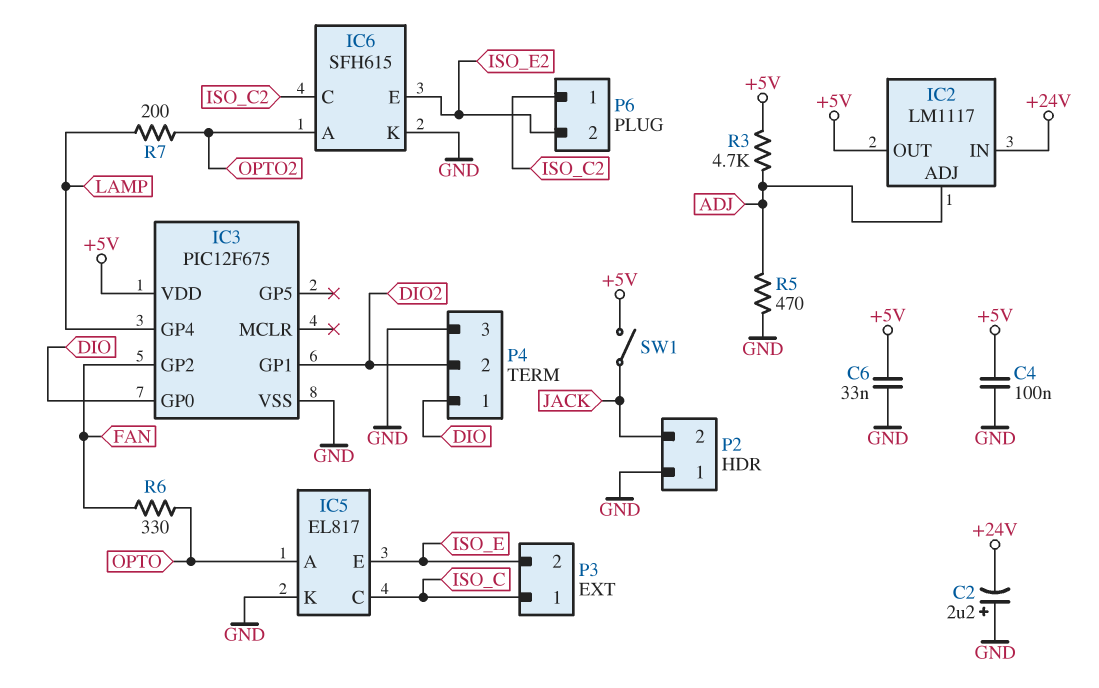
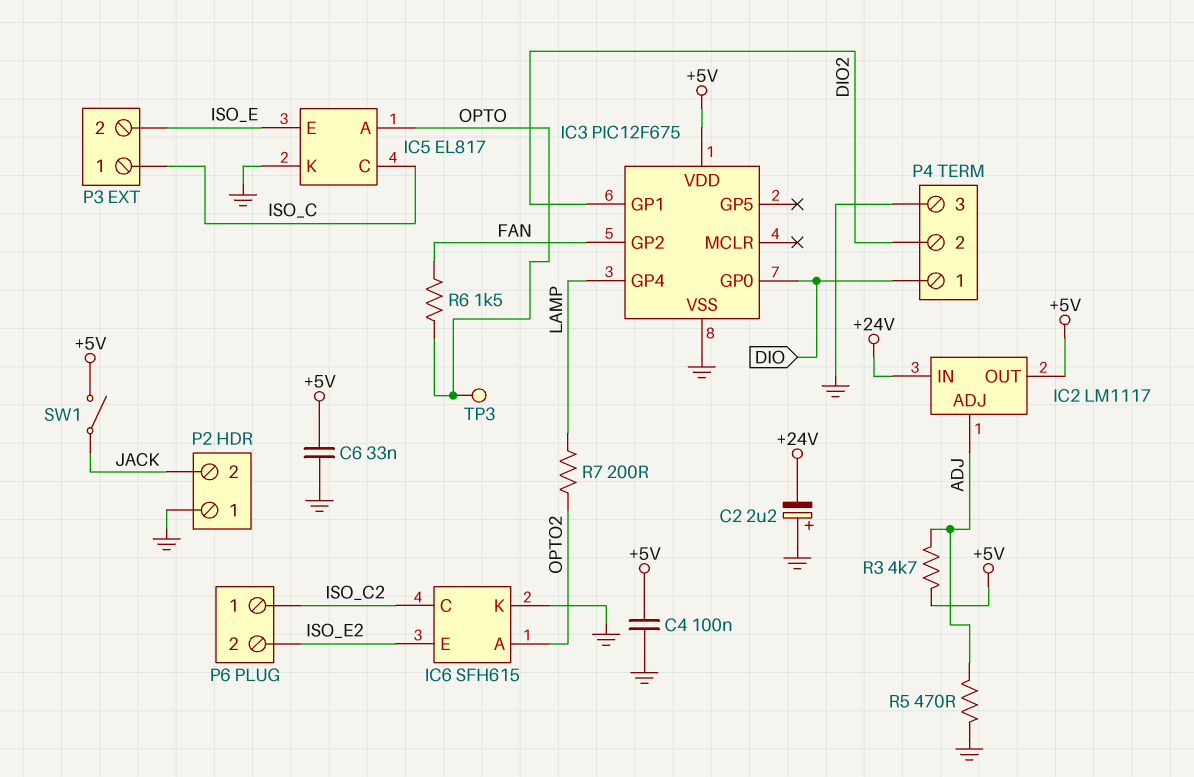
R6: 330 (FAN, OPTO) -> 1.5k (FAN, OPTO)
TP3: none -> test point (OPTO)

